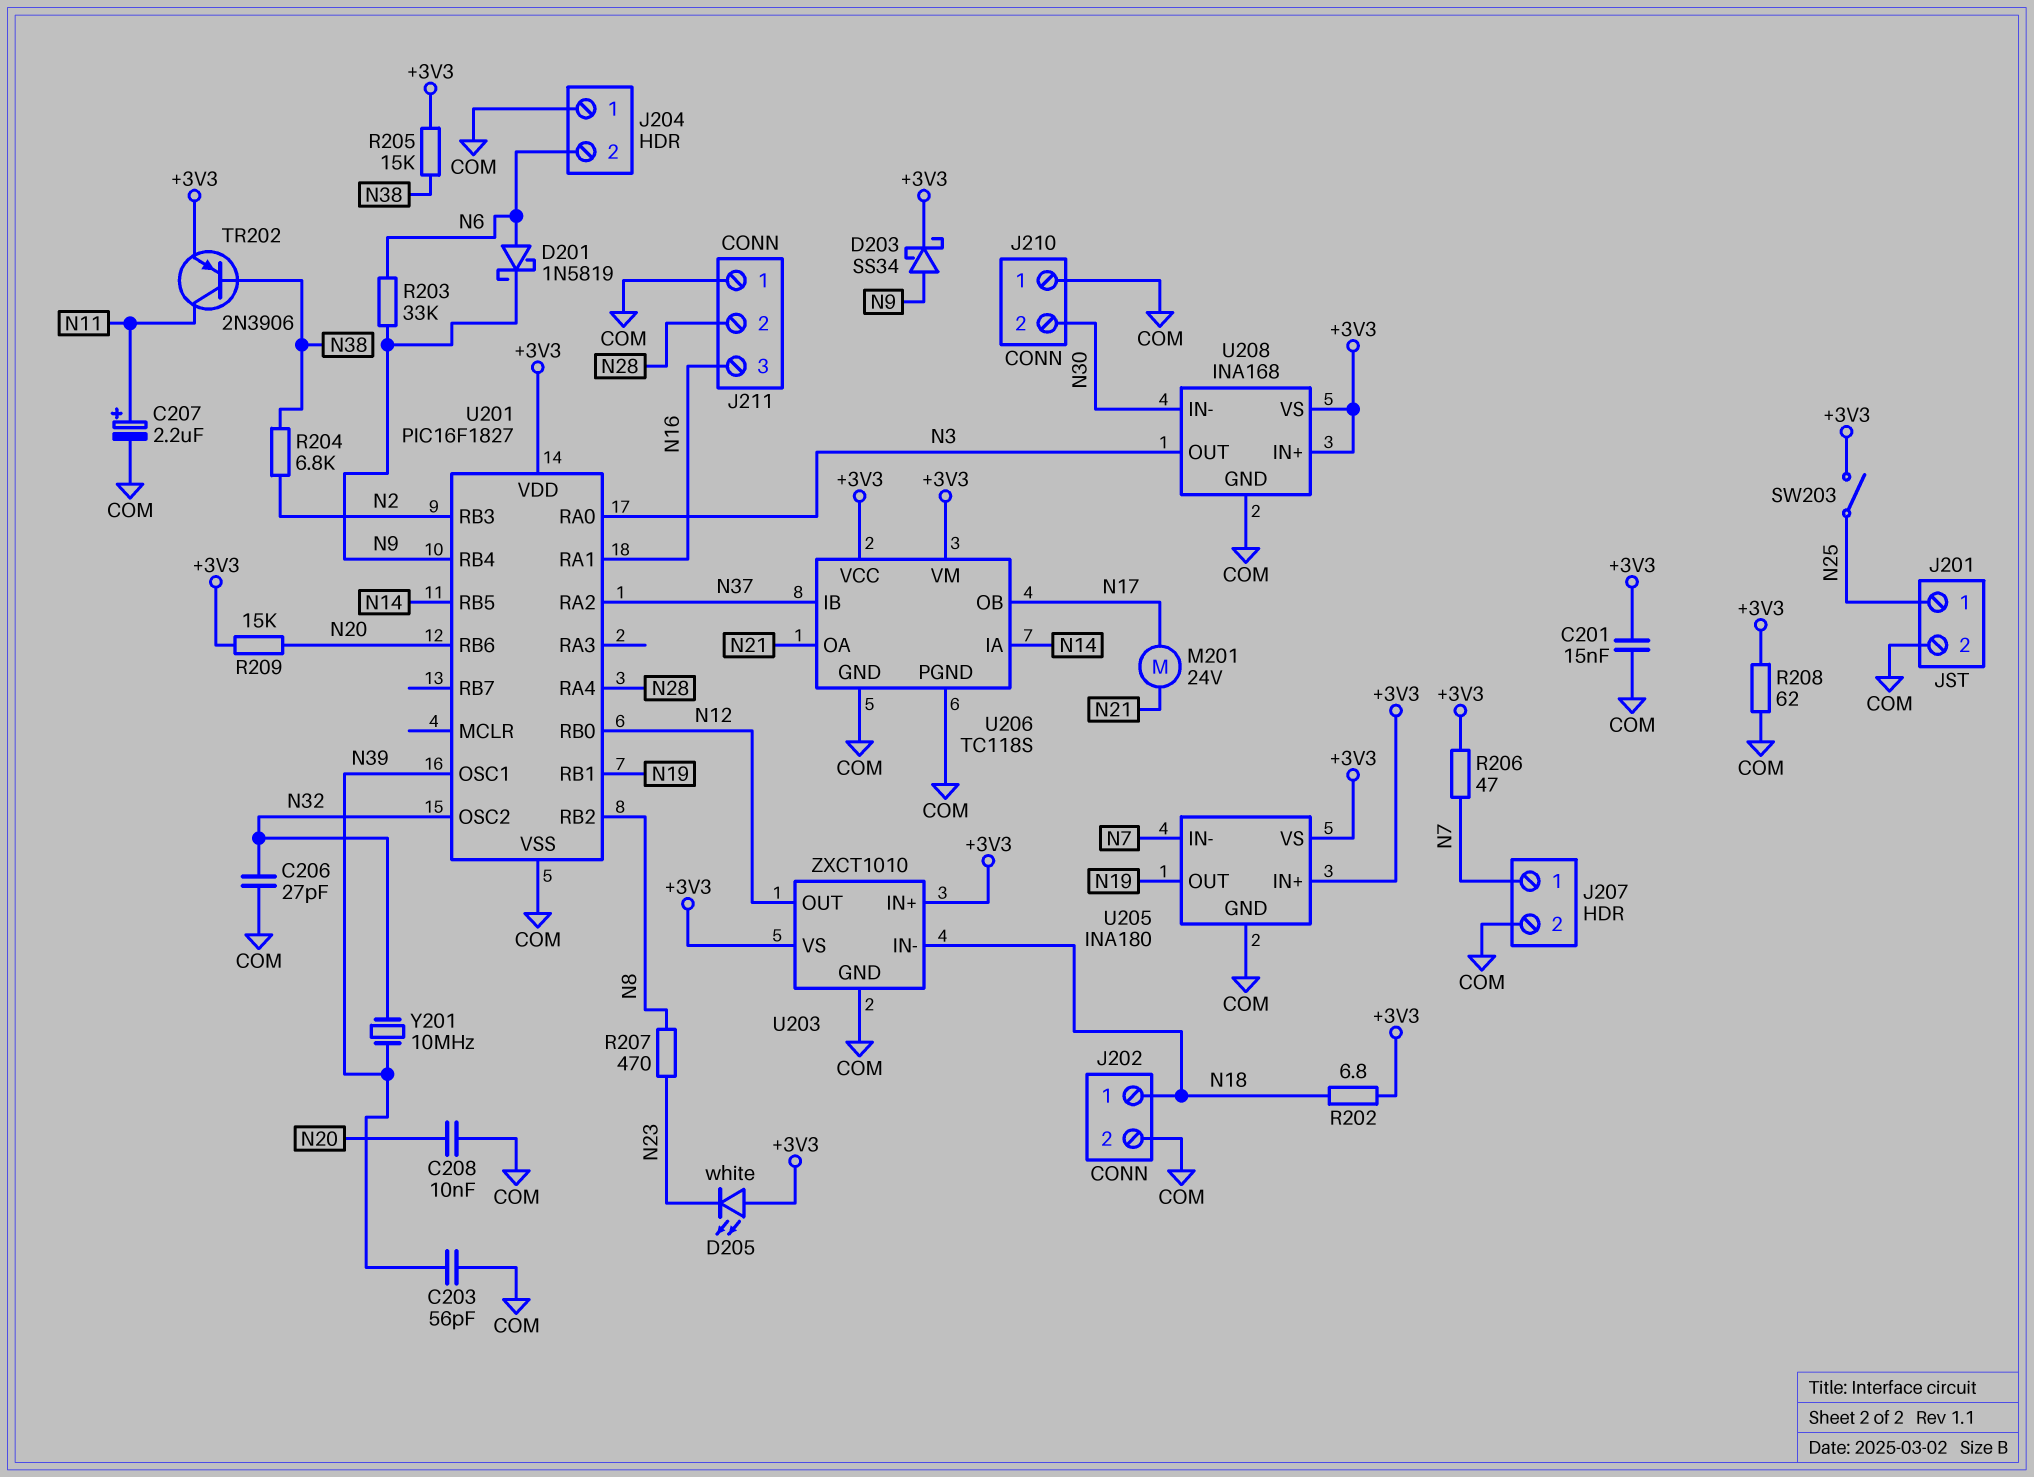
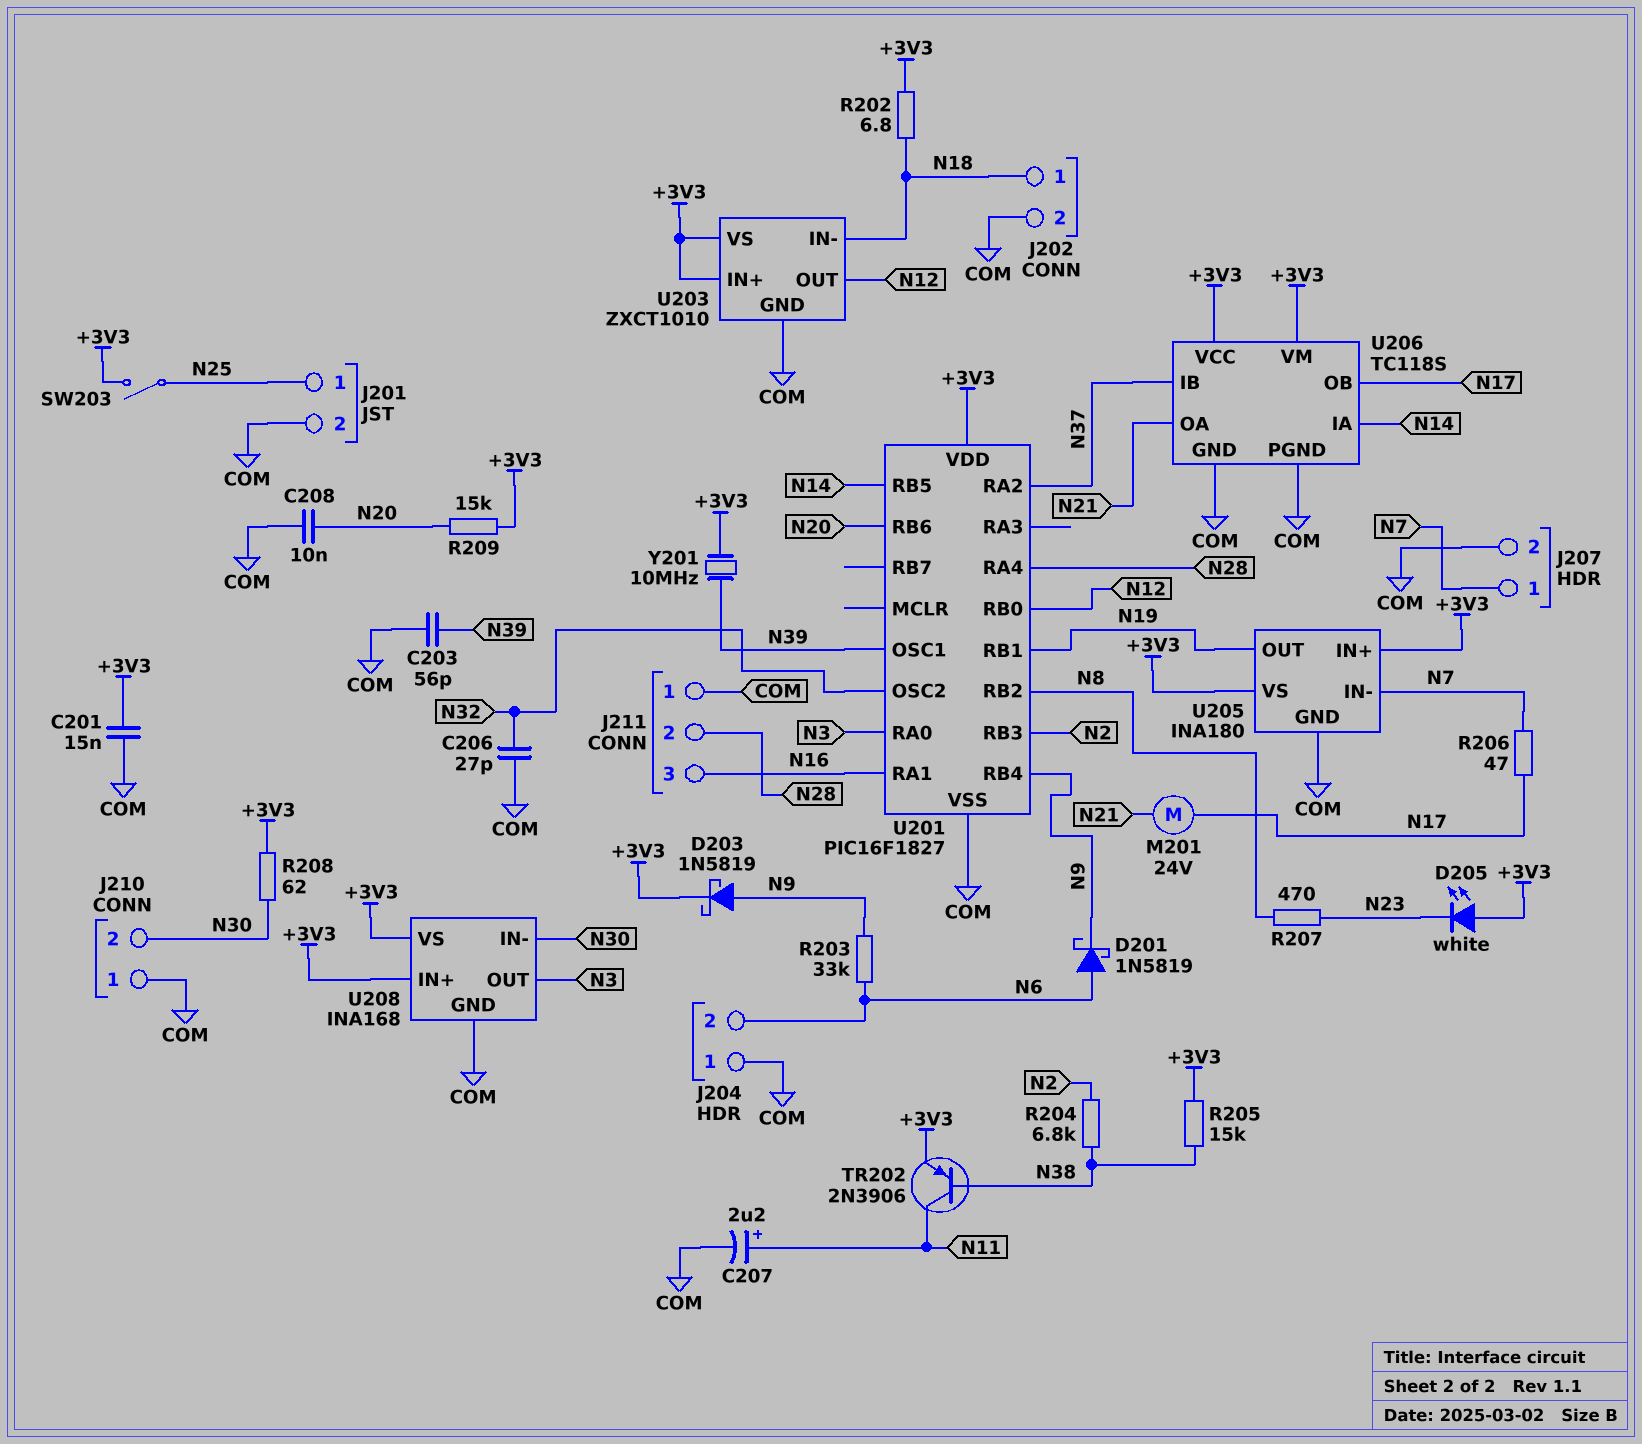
D203: schottky SS34 (A N9, K +3V3) -> schottky 1N5819 (A N9, K +3V3)
R206: 47 (+3V3, N7) -> 47 (N7, N17)
R208: 62 (+3V3, COM) -> 62 (+3V3, N30)
Y201: 10MHz (N32, N39) -> 10MHz (+3V3, N39)

